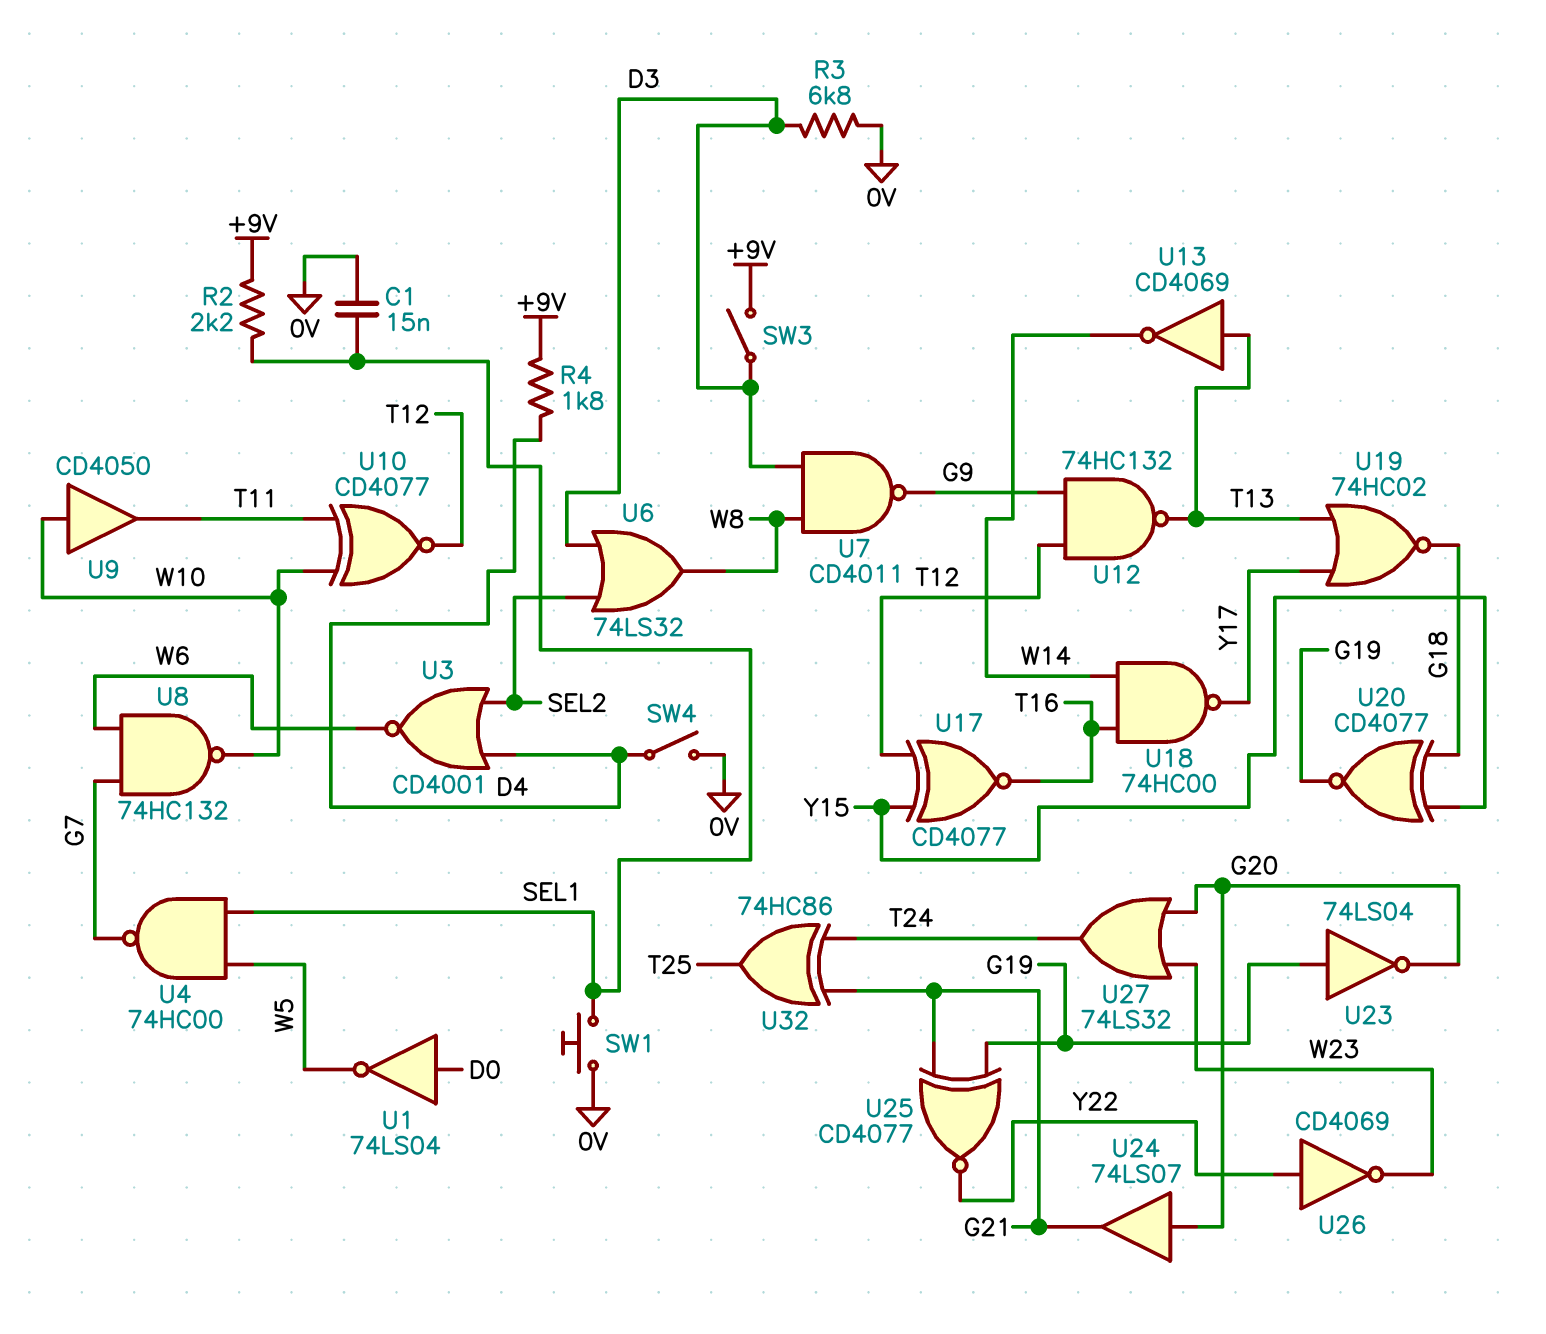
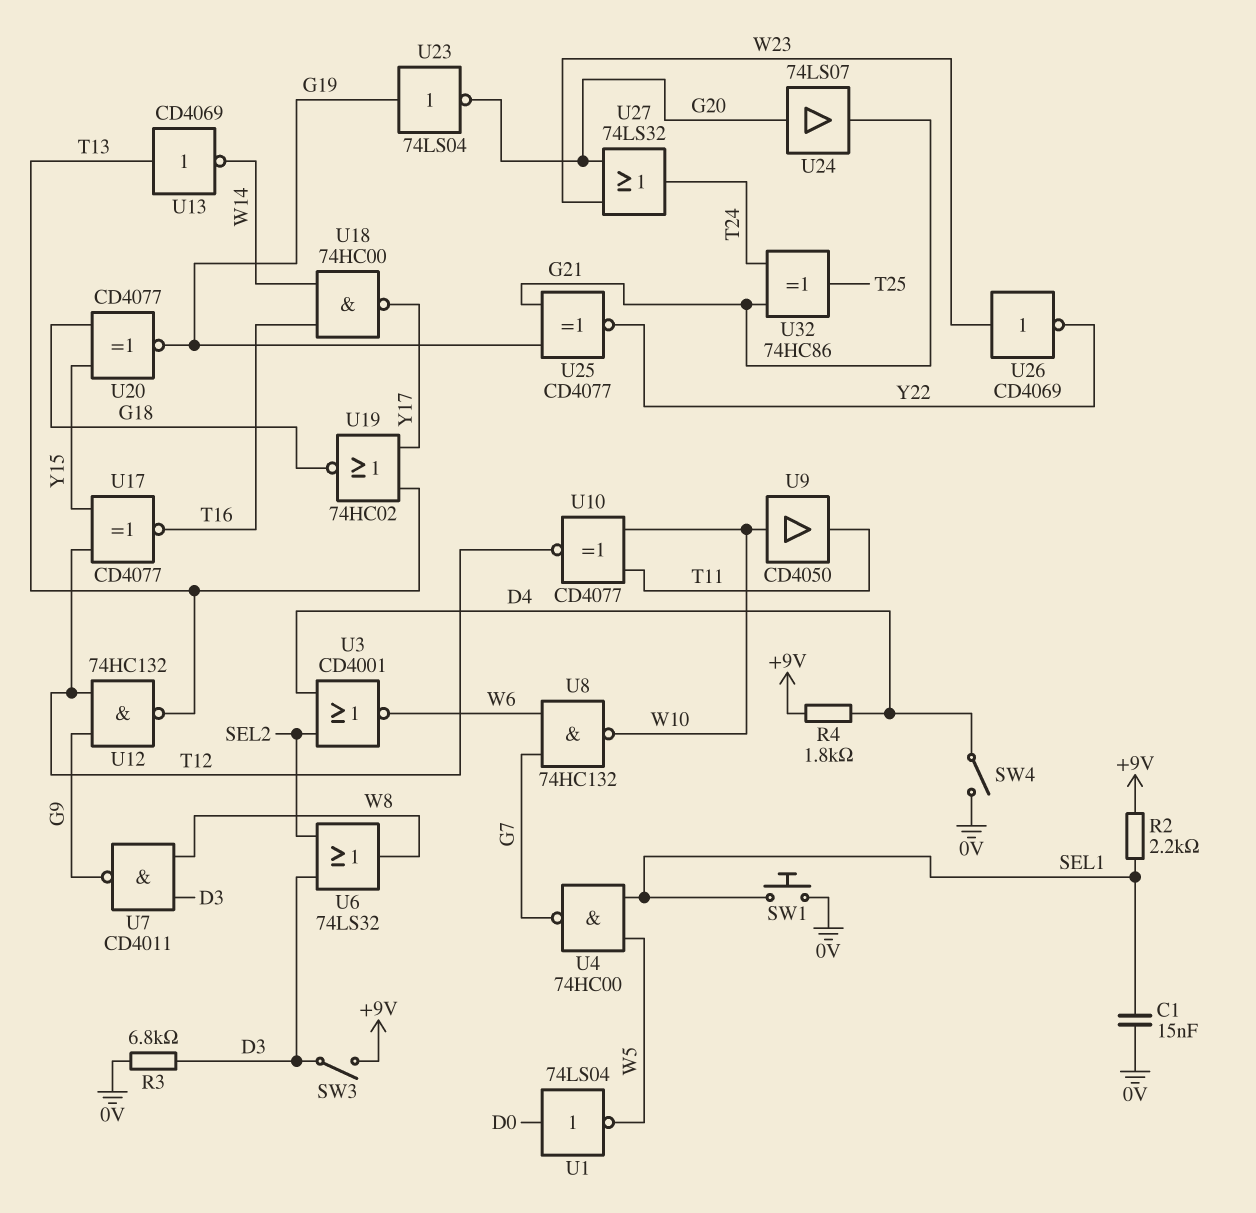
U26: NOT CD4069 (in Y22, out W23) -> NOT CD4069 (in W23, out Y22)

